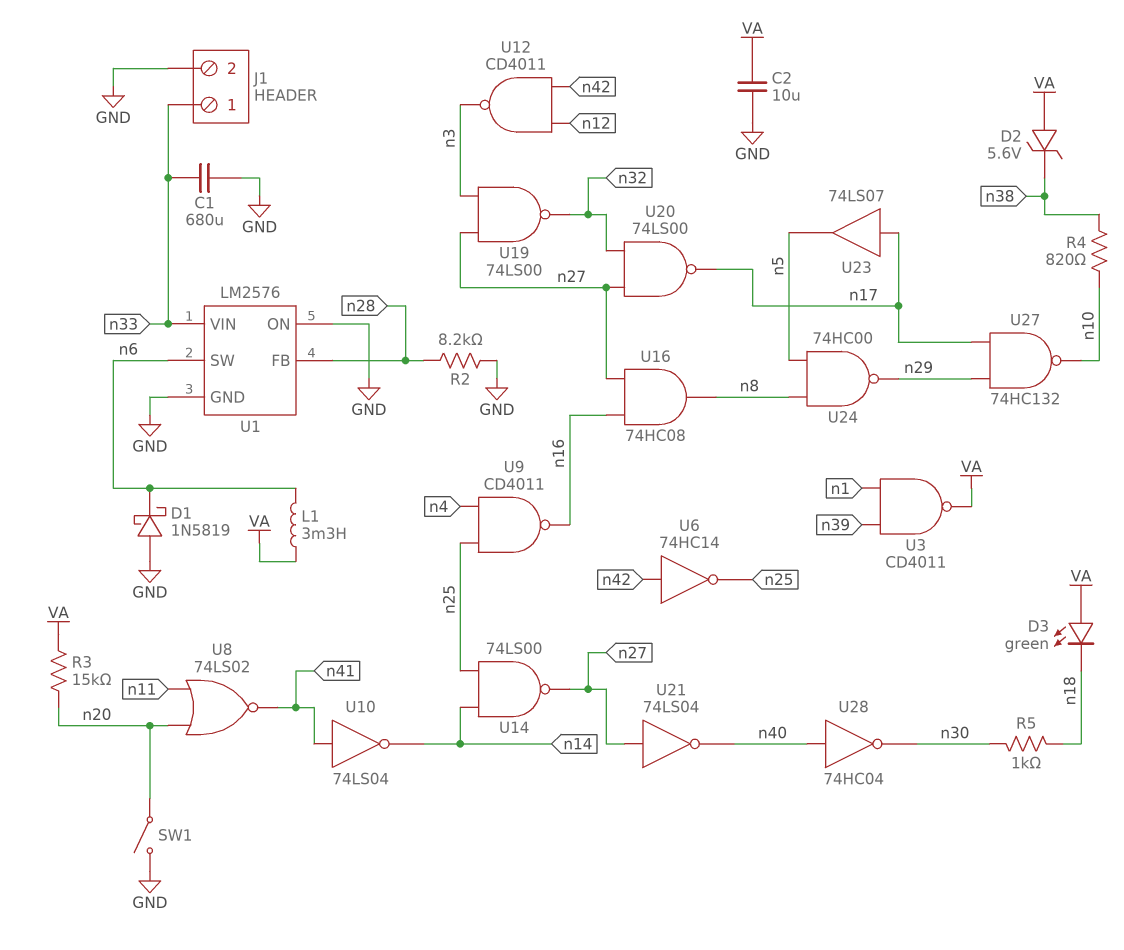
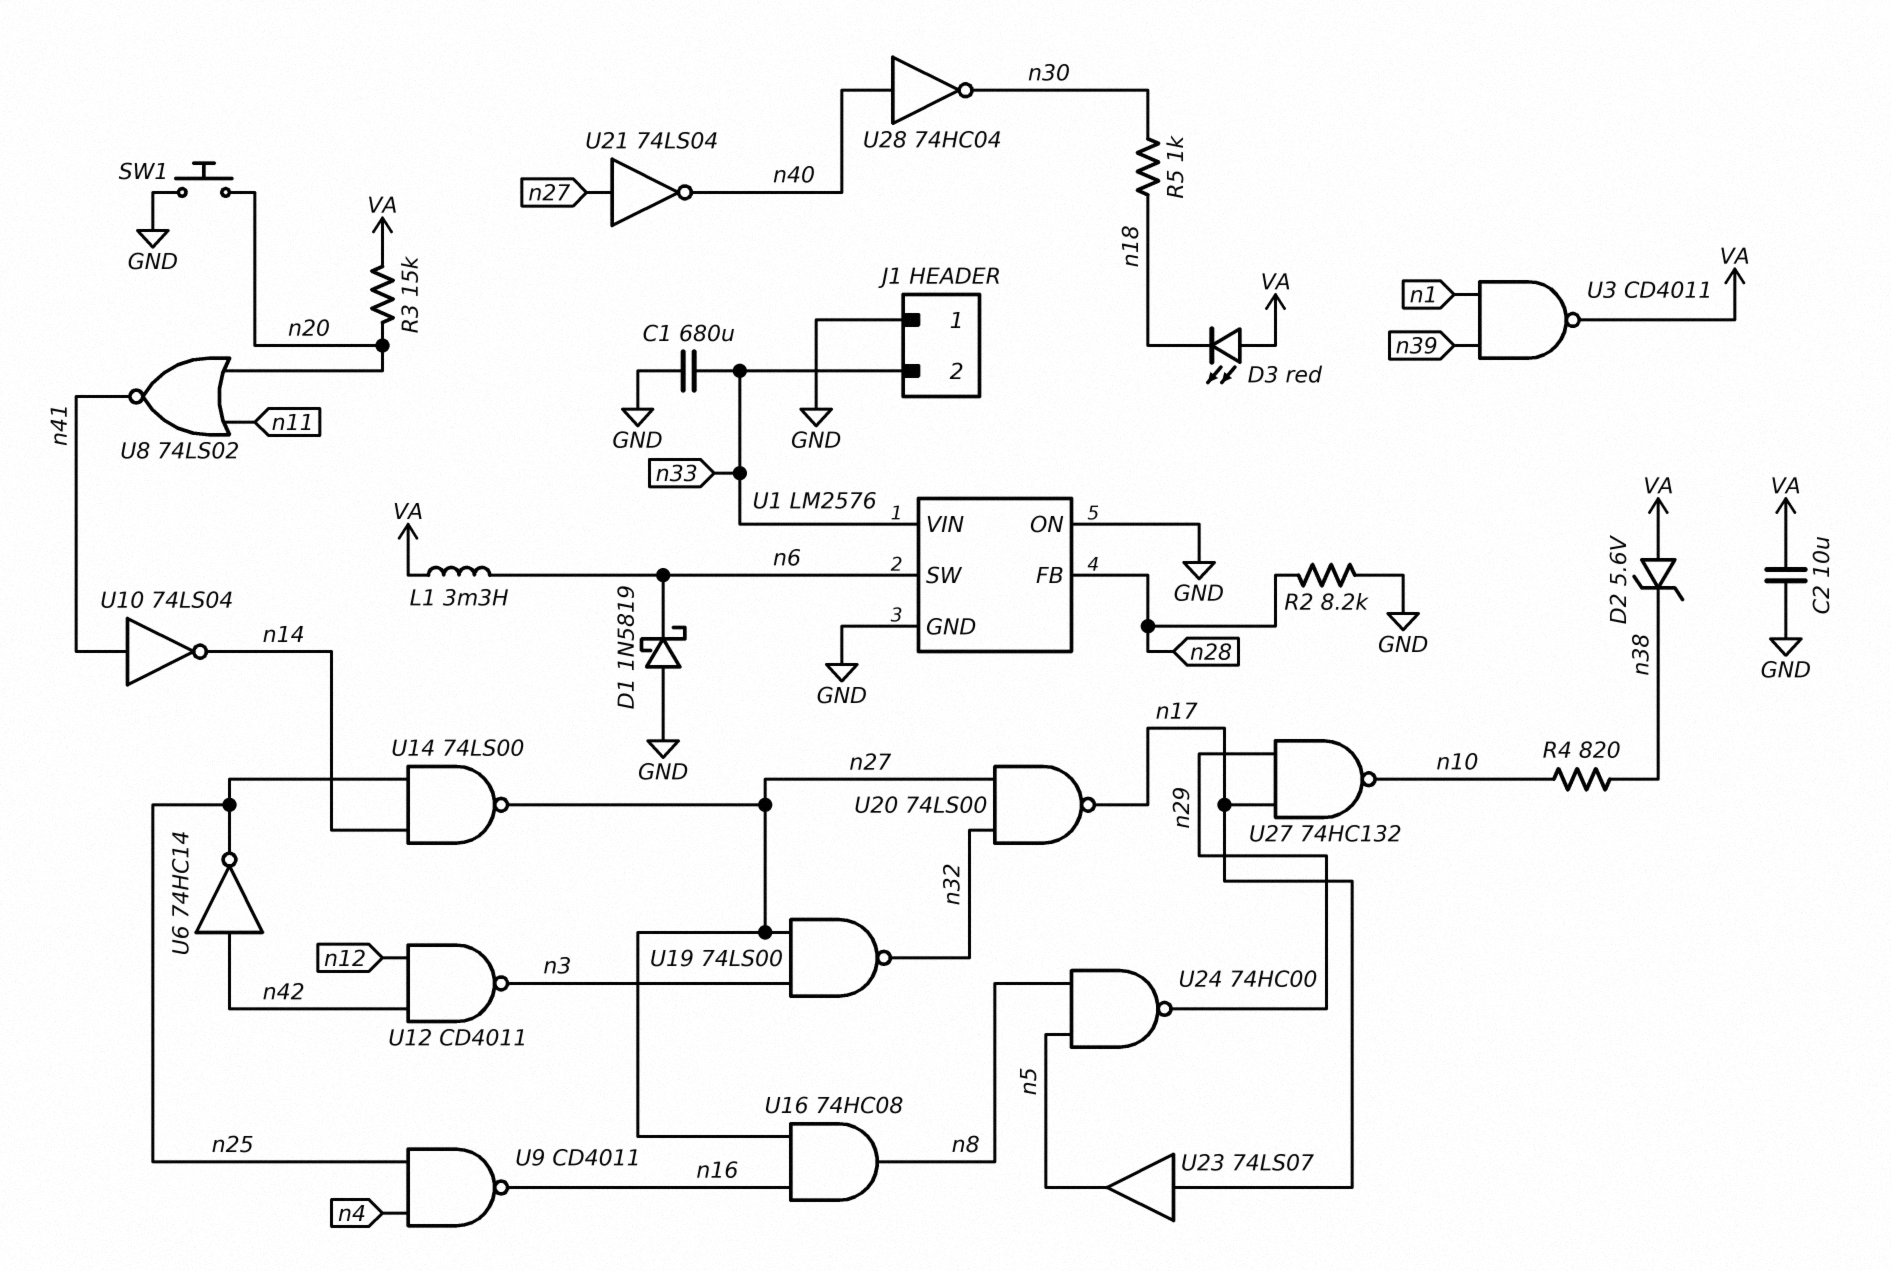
D3: LED green (A VA, K n18) -> LED red (A VA, K n18)
J1 pin 1: n33 -> GND
J1 pin 2: GND -> n33
SW1: switch (GND, n20) -> button (GND, n20)

